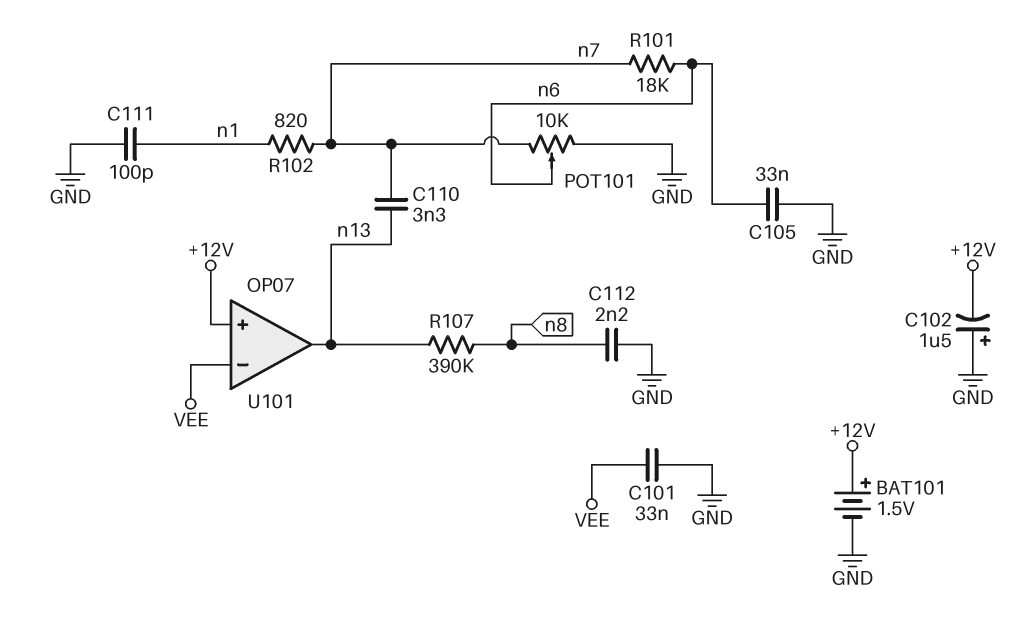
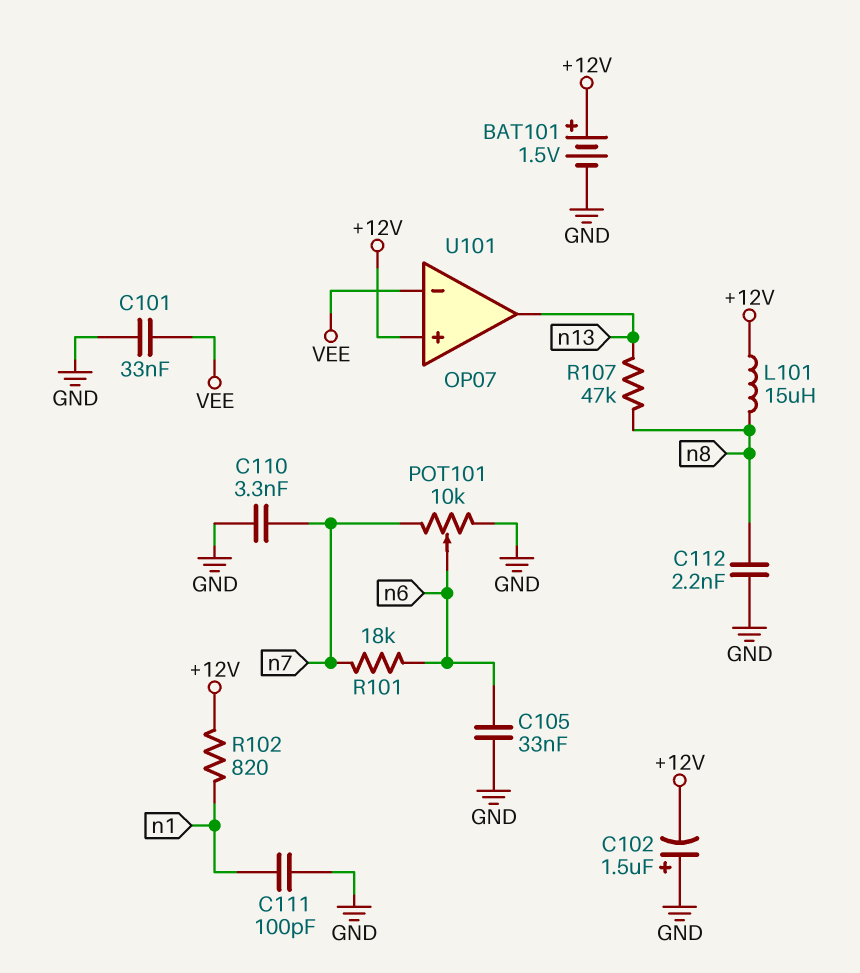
C110: 3.3nF (n7, n13) -> 3.3nF (GND, n7)
L101: none -> 15uH (+12V, n8)
R102: 820 (n1, n7) -> 820 (+12V, n1)
R107: 390k (n8, n13) -> 47k (n8, n13)

